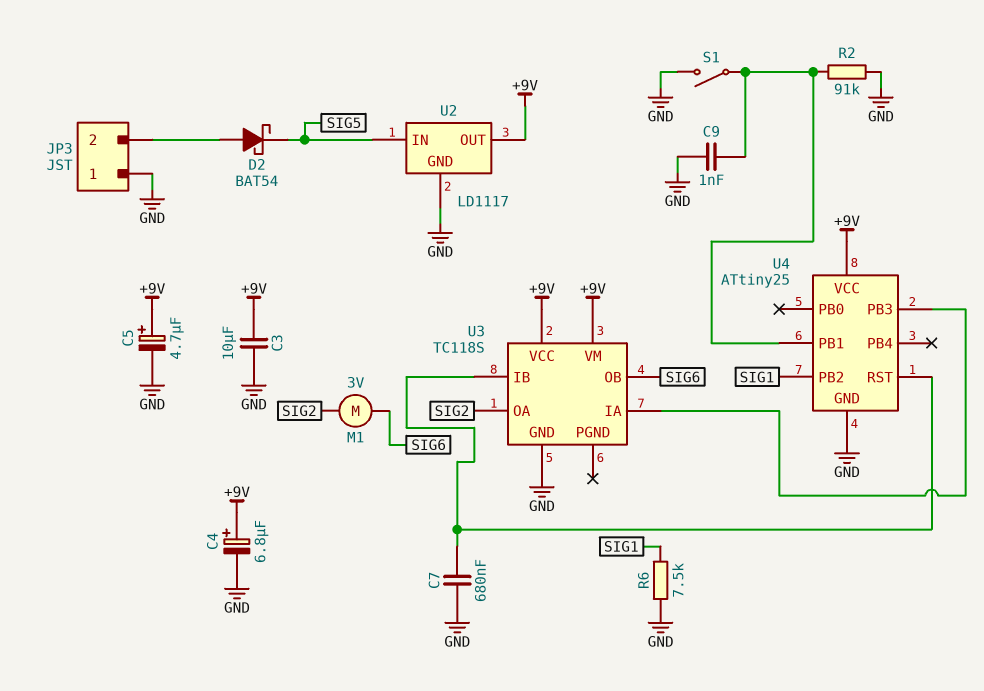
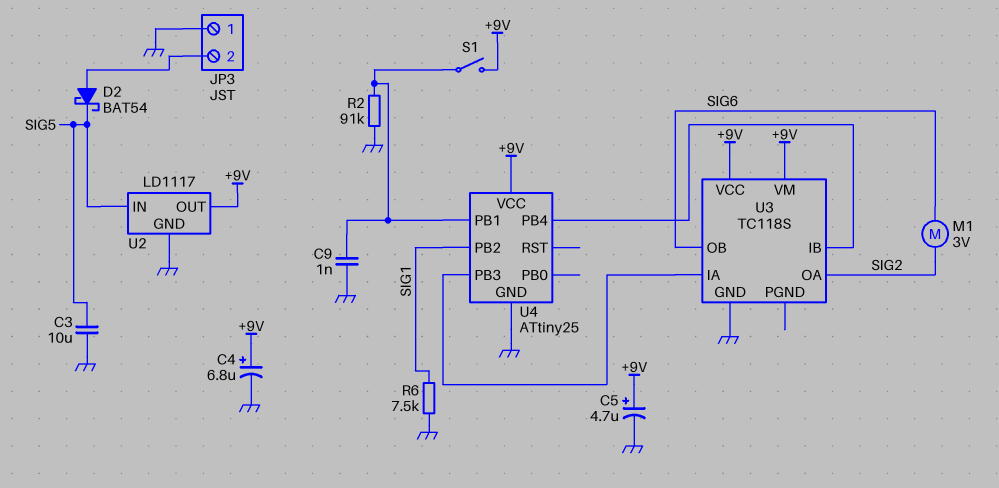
C3: 10uF (+9V, GND) -> 10uF (GND, SIG5)
C7: 680nF (GND, U3/IB) -> none
S1: switch (GND, U4/PB1) -> switch (+9V, U4/PB1)
U4 pin PB4: none -> U3/IB
U4 pin RST: U3/IB -> none

